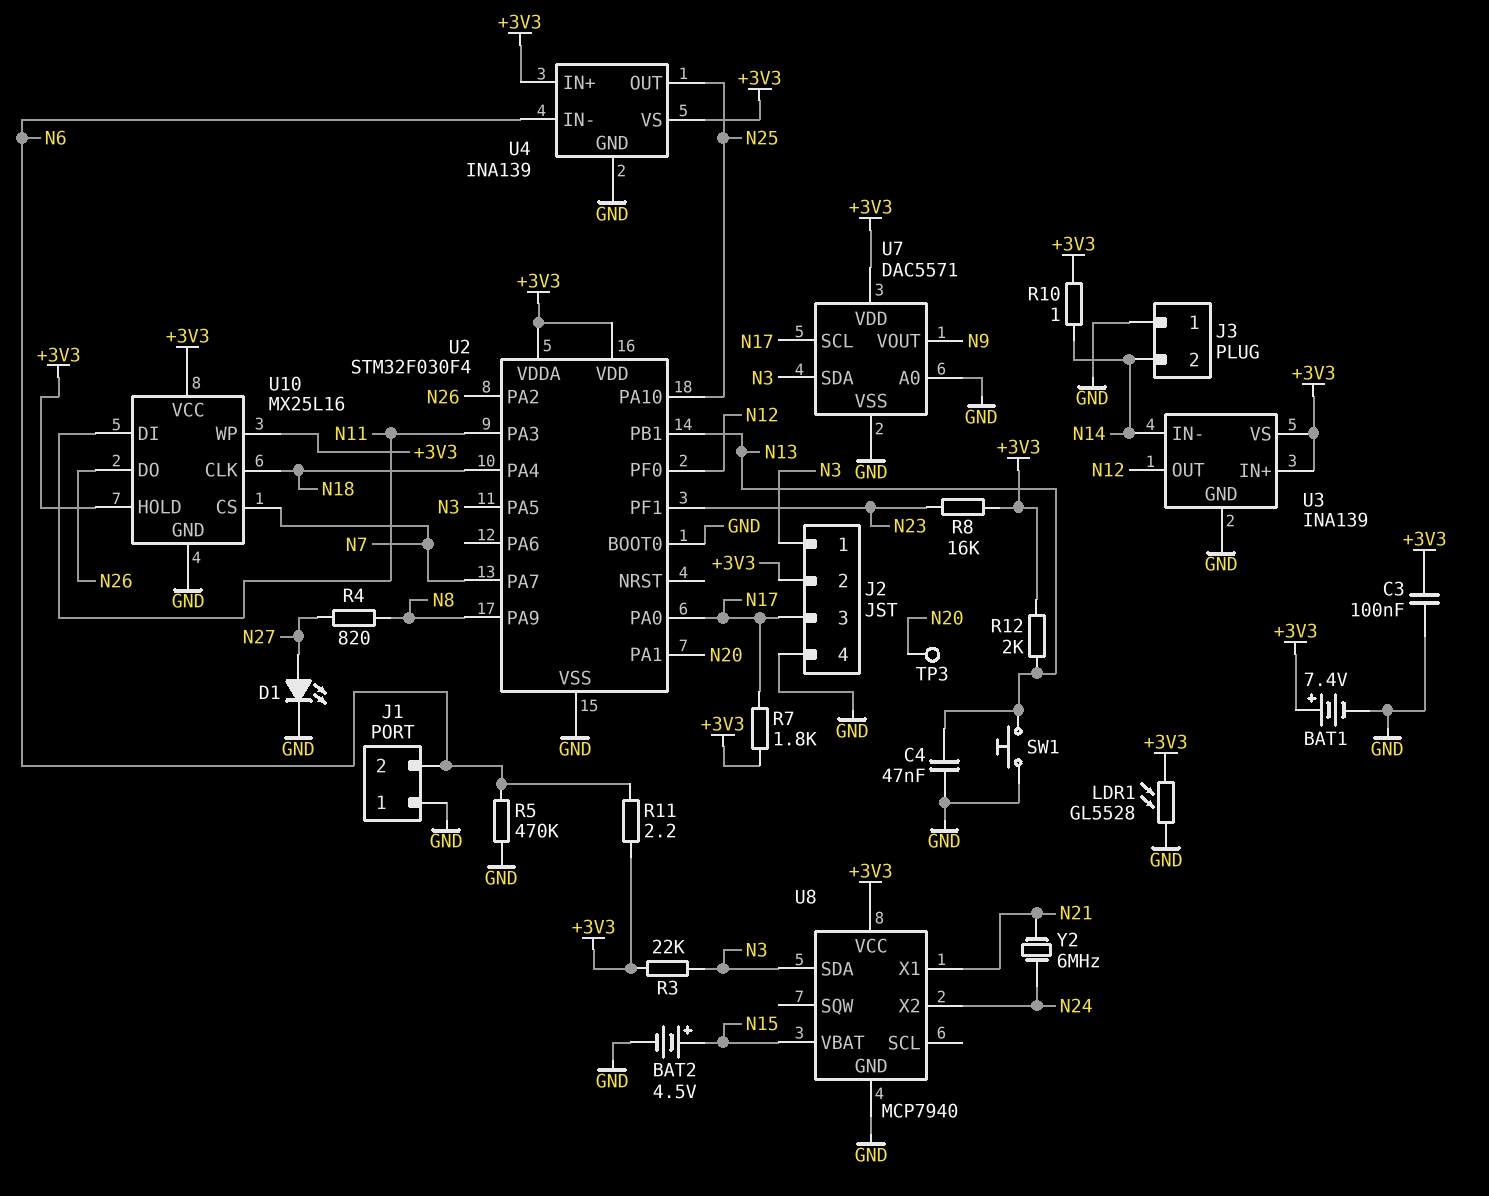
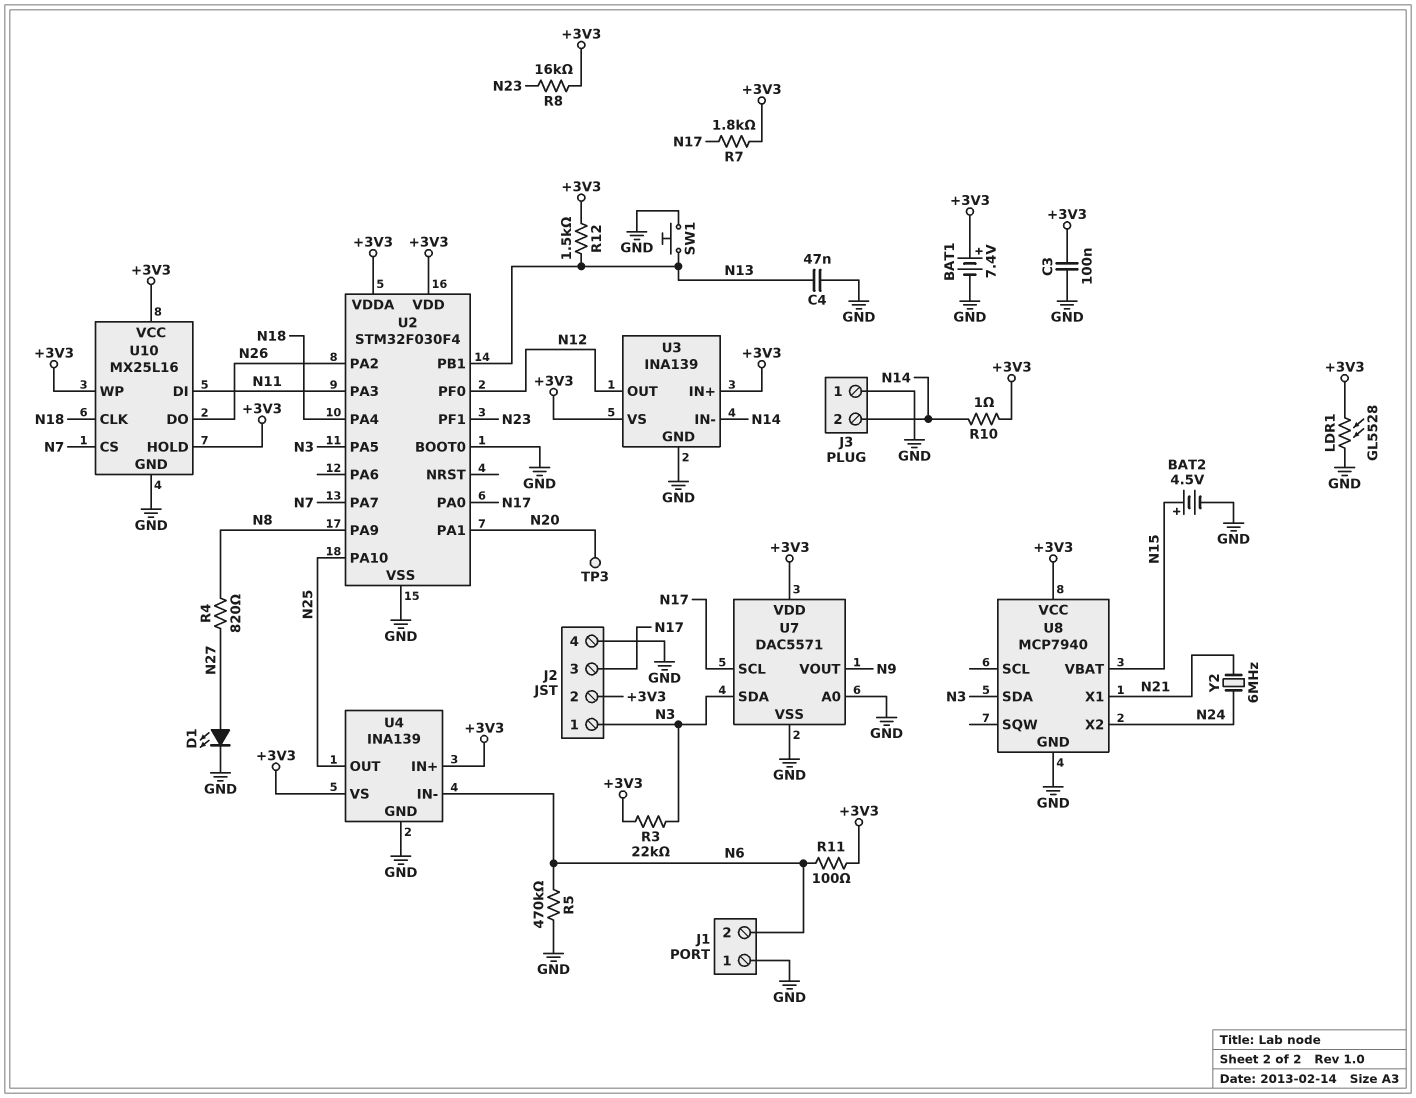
R11: 2.2 (+3V3, N6) -> 100 (+3V3, N6)
R12: 2k (+3V3, N13) -> 1.5k (+3V3, N13)

